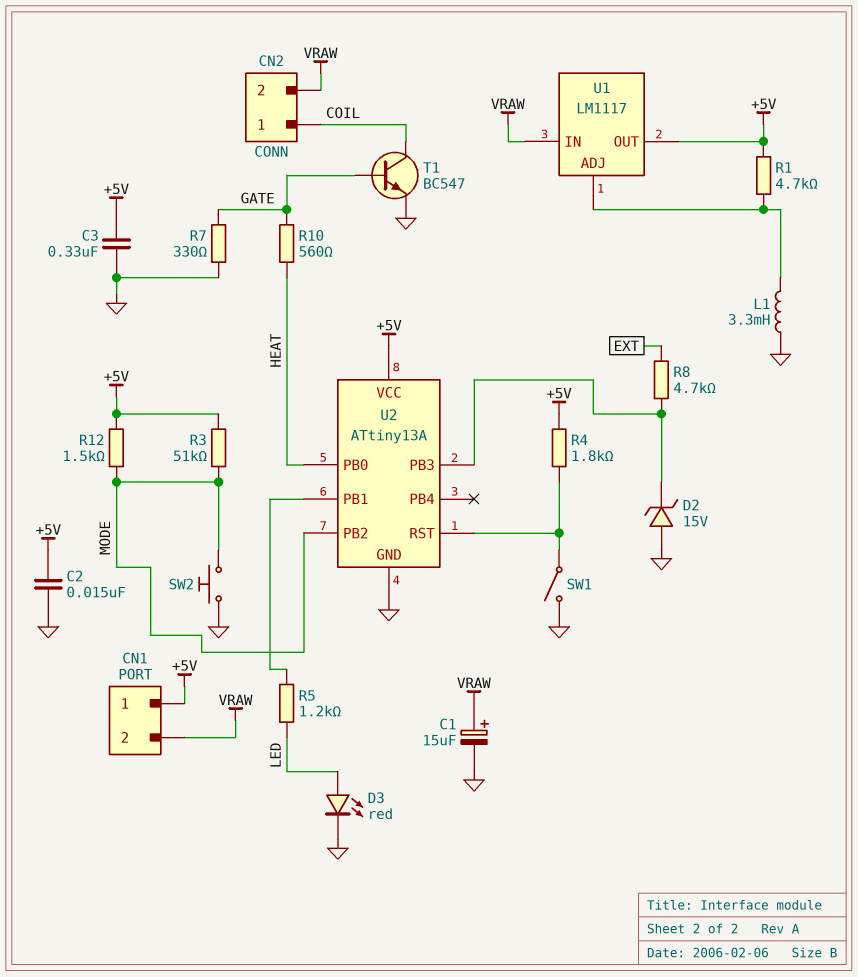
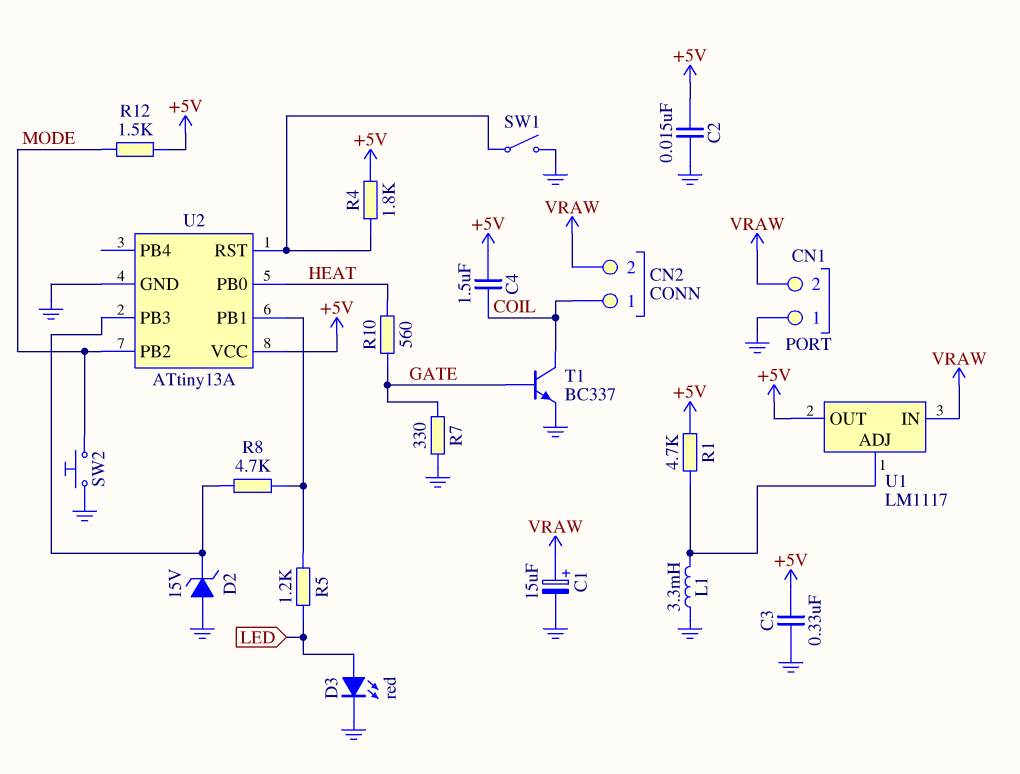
C4: none -> 1.5uF (+5V, COIL)
CN1 pin 1: +5V -> GND
R3: 51k (+5V, MODE) -> none
R8: 4.7k (EXT, U2/PB3) -> 4.7k (U2/PB1, U2/PB3)
T1: NPN BC547 (B GATE, C COIL, E GND) -> NPN BC337 (B GATE, C COIL, E GND)

